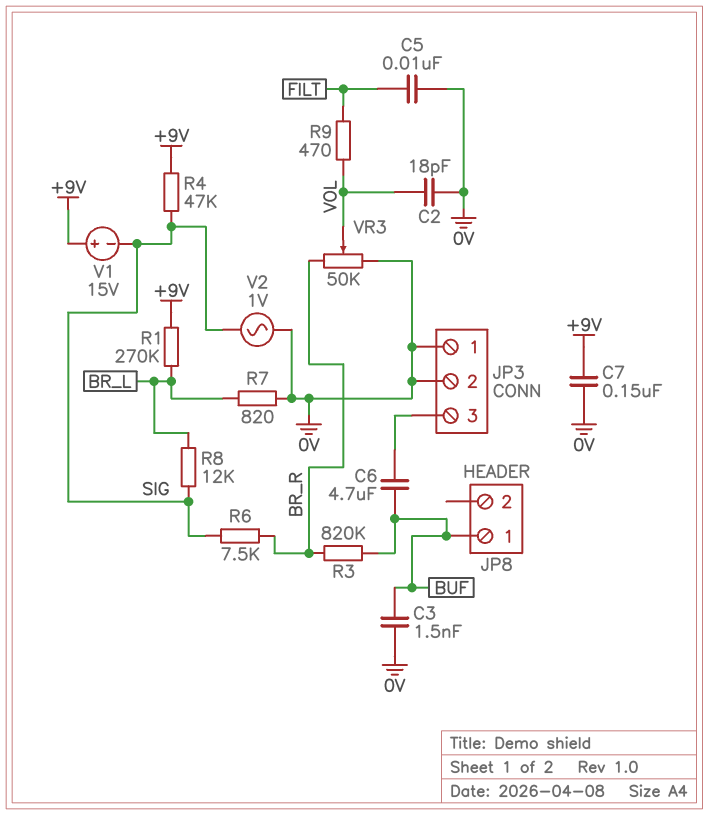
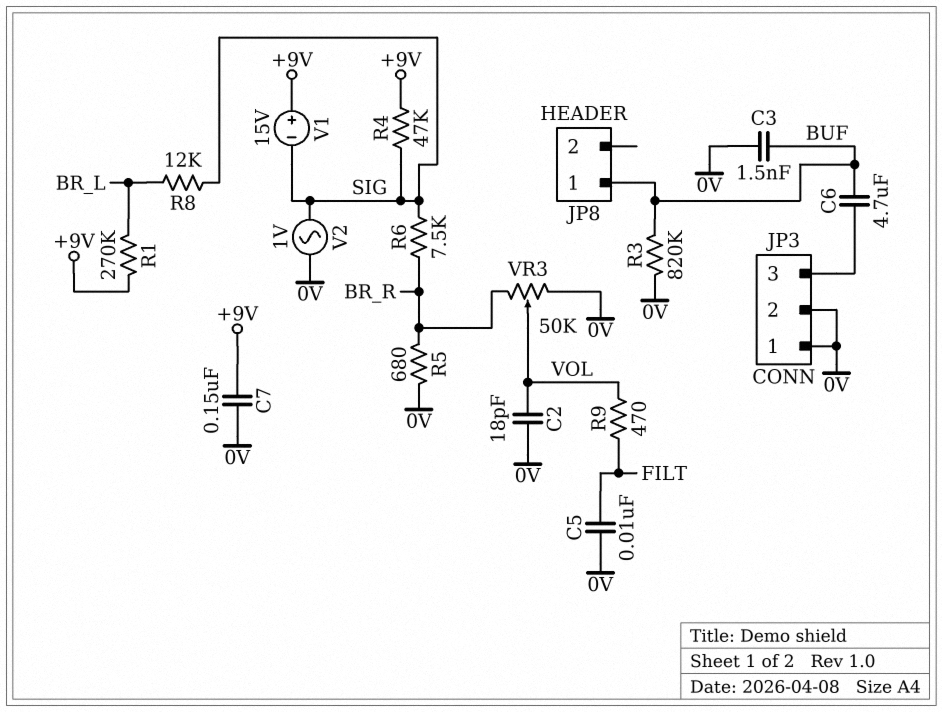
R3: 820k (BR_R, BUF) -> 820k (0V, BUF)
R5: none -> 680 (0V, BR_R)
R7: 820 (0V, BR_L) -> none

